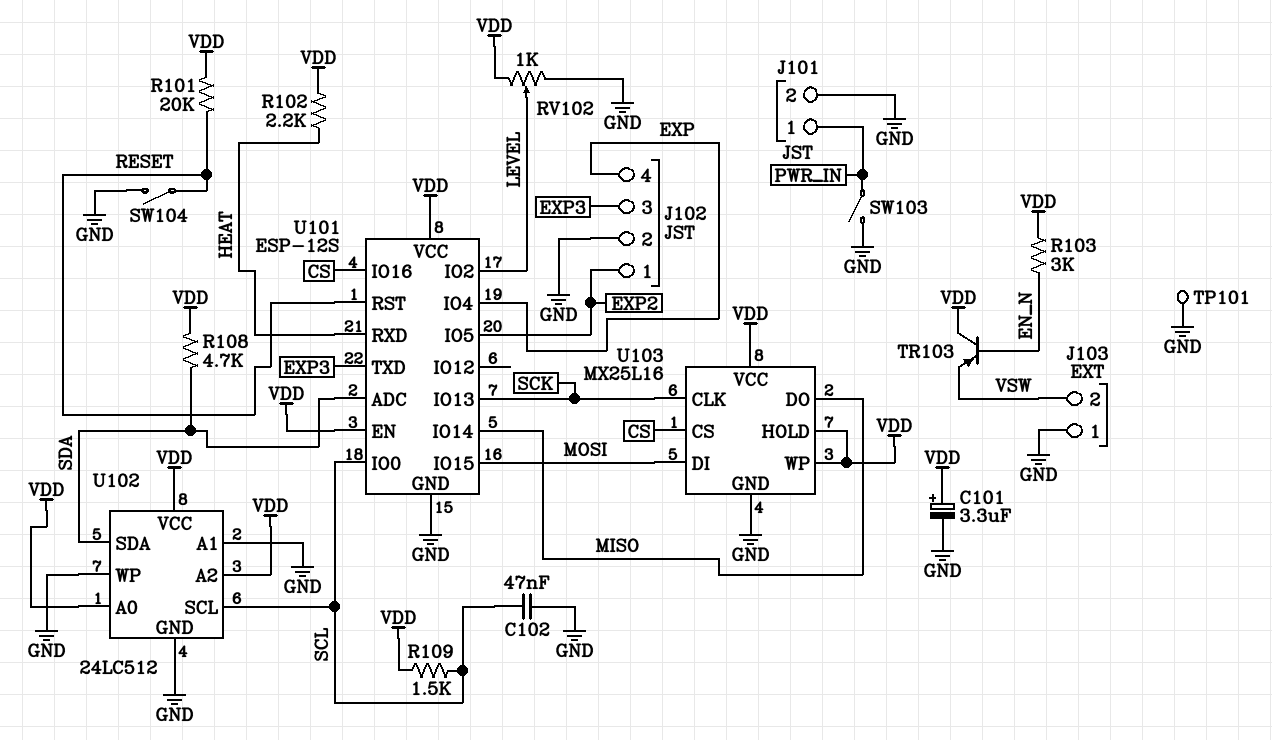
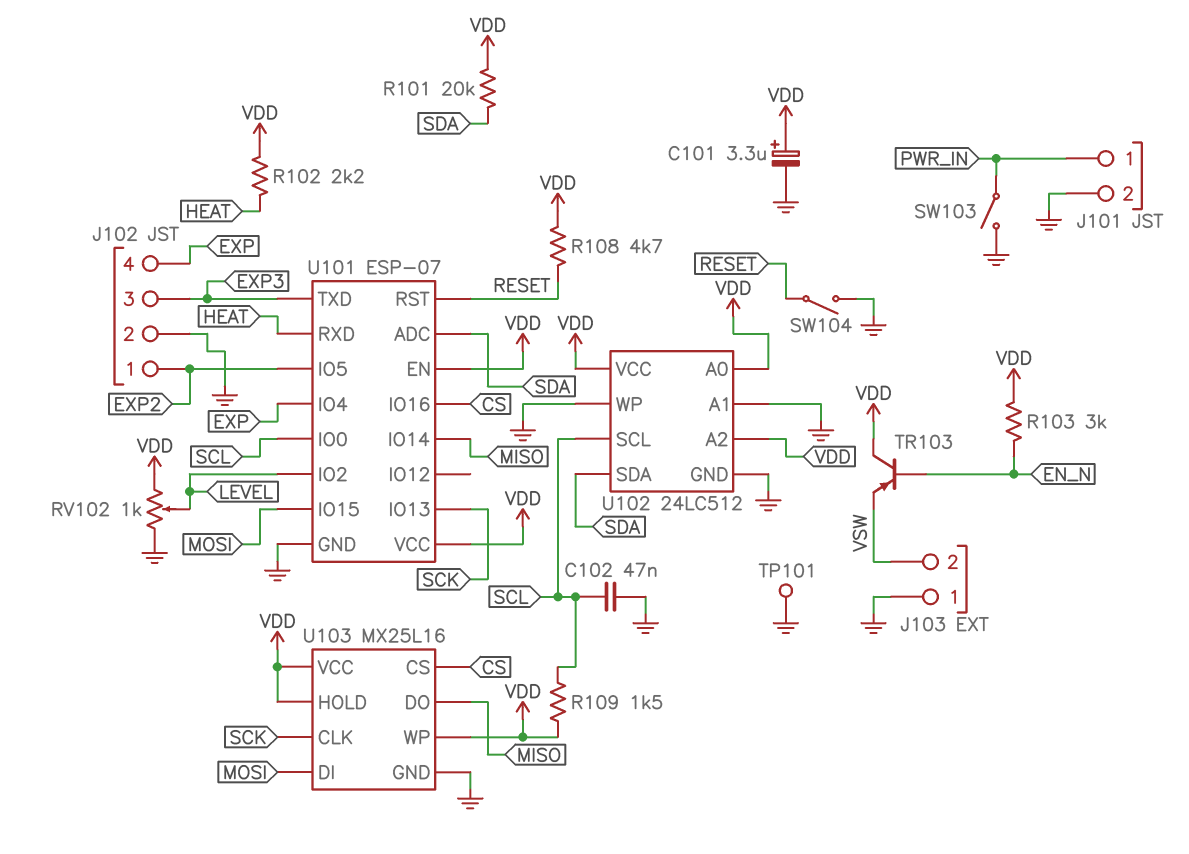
R101: 20k (RESET, VDD) -> 20k (SDA, VDD)
R108: 4.7k (SDA, VDD) -> 4.7k (RESET, VDD)
U101: ESP-12S -> ESP-07

